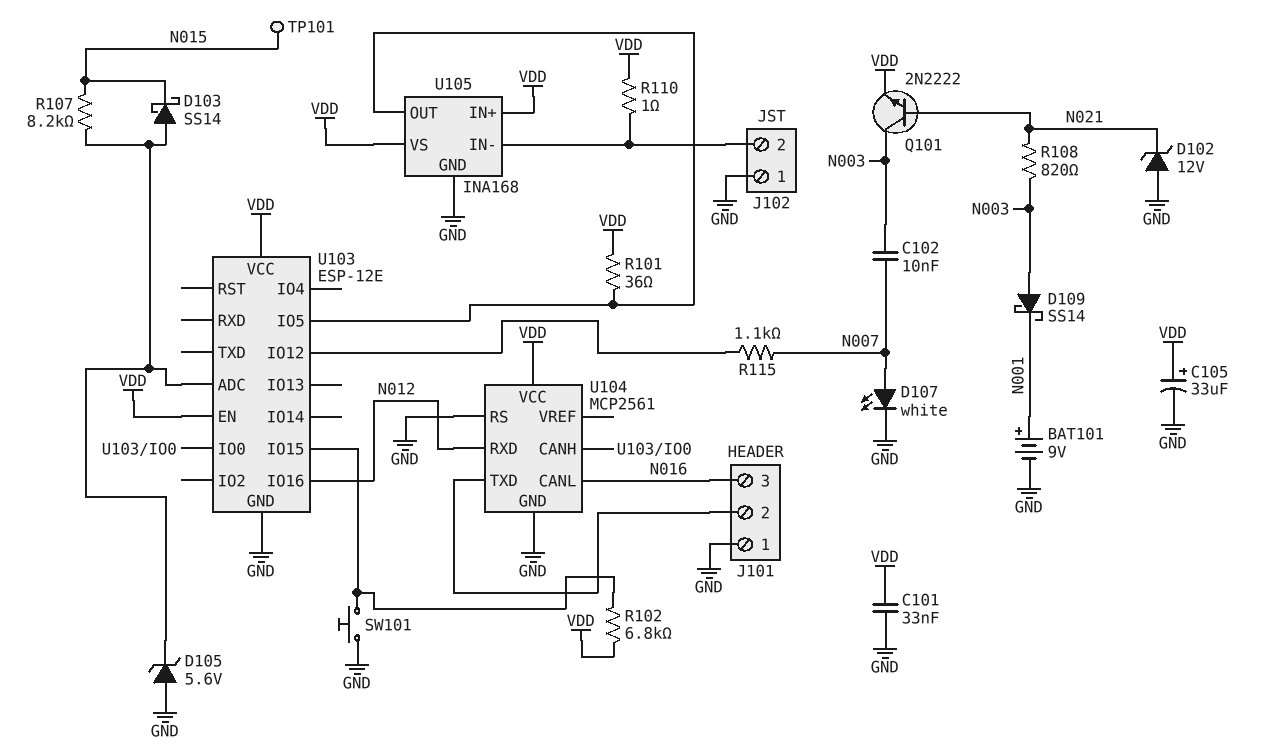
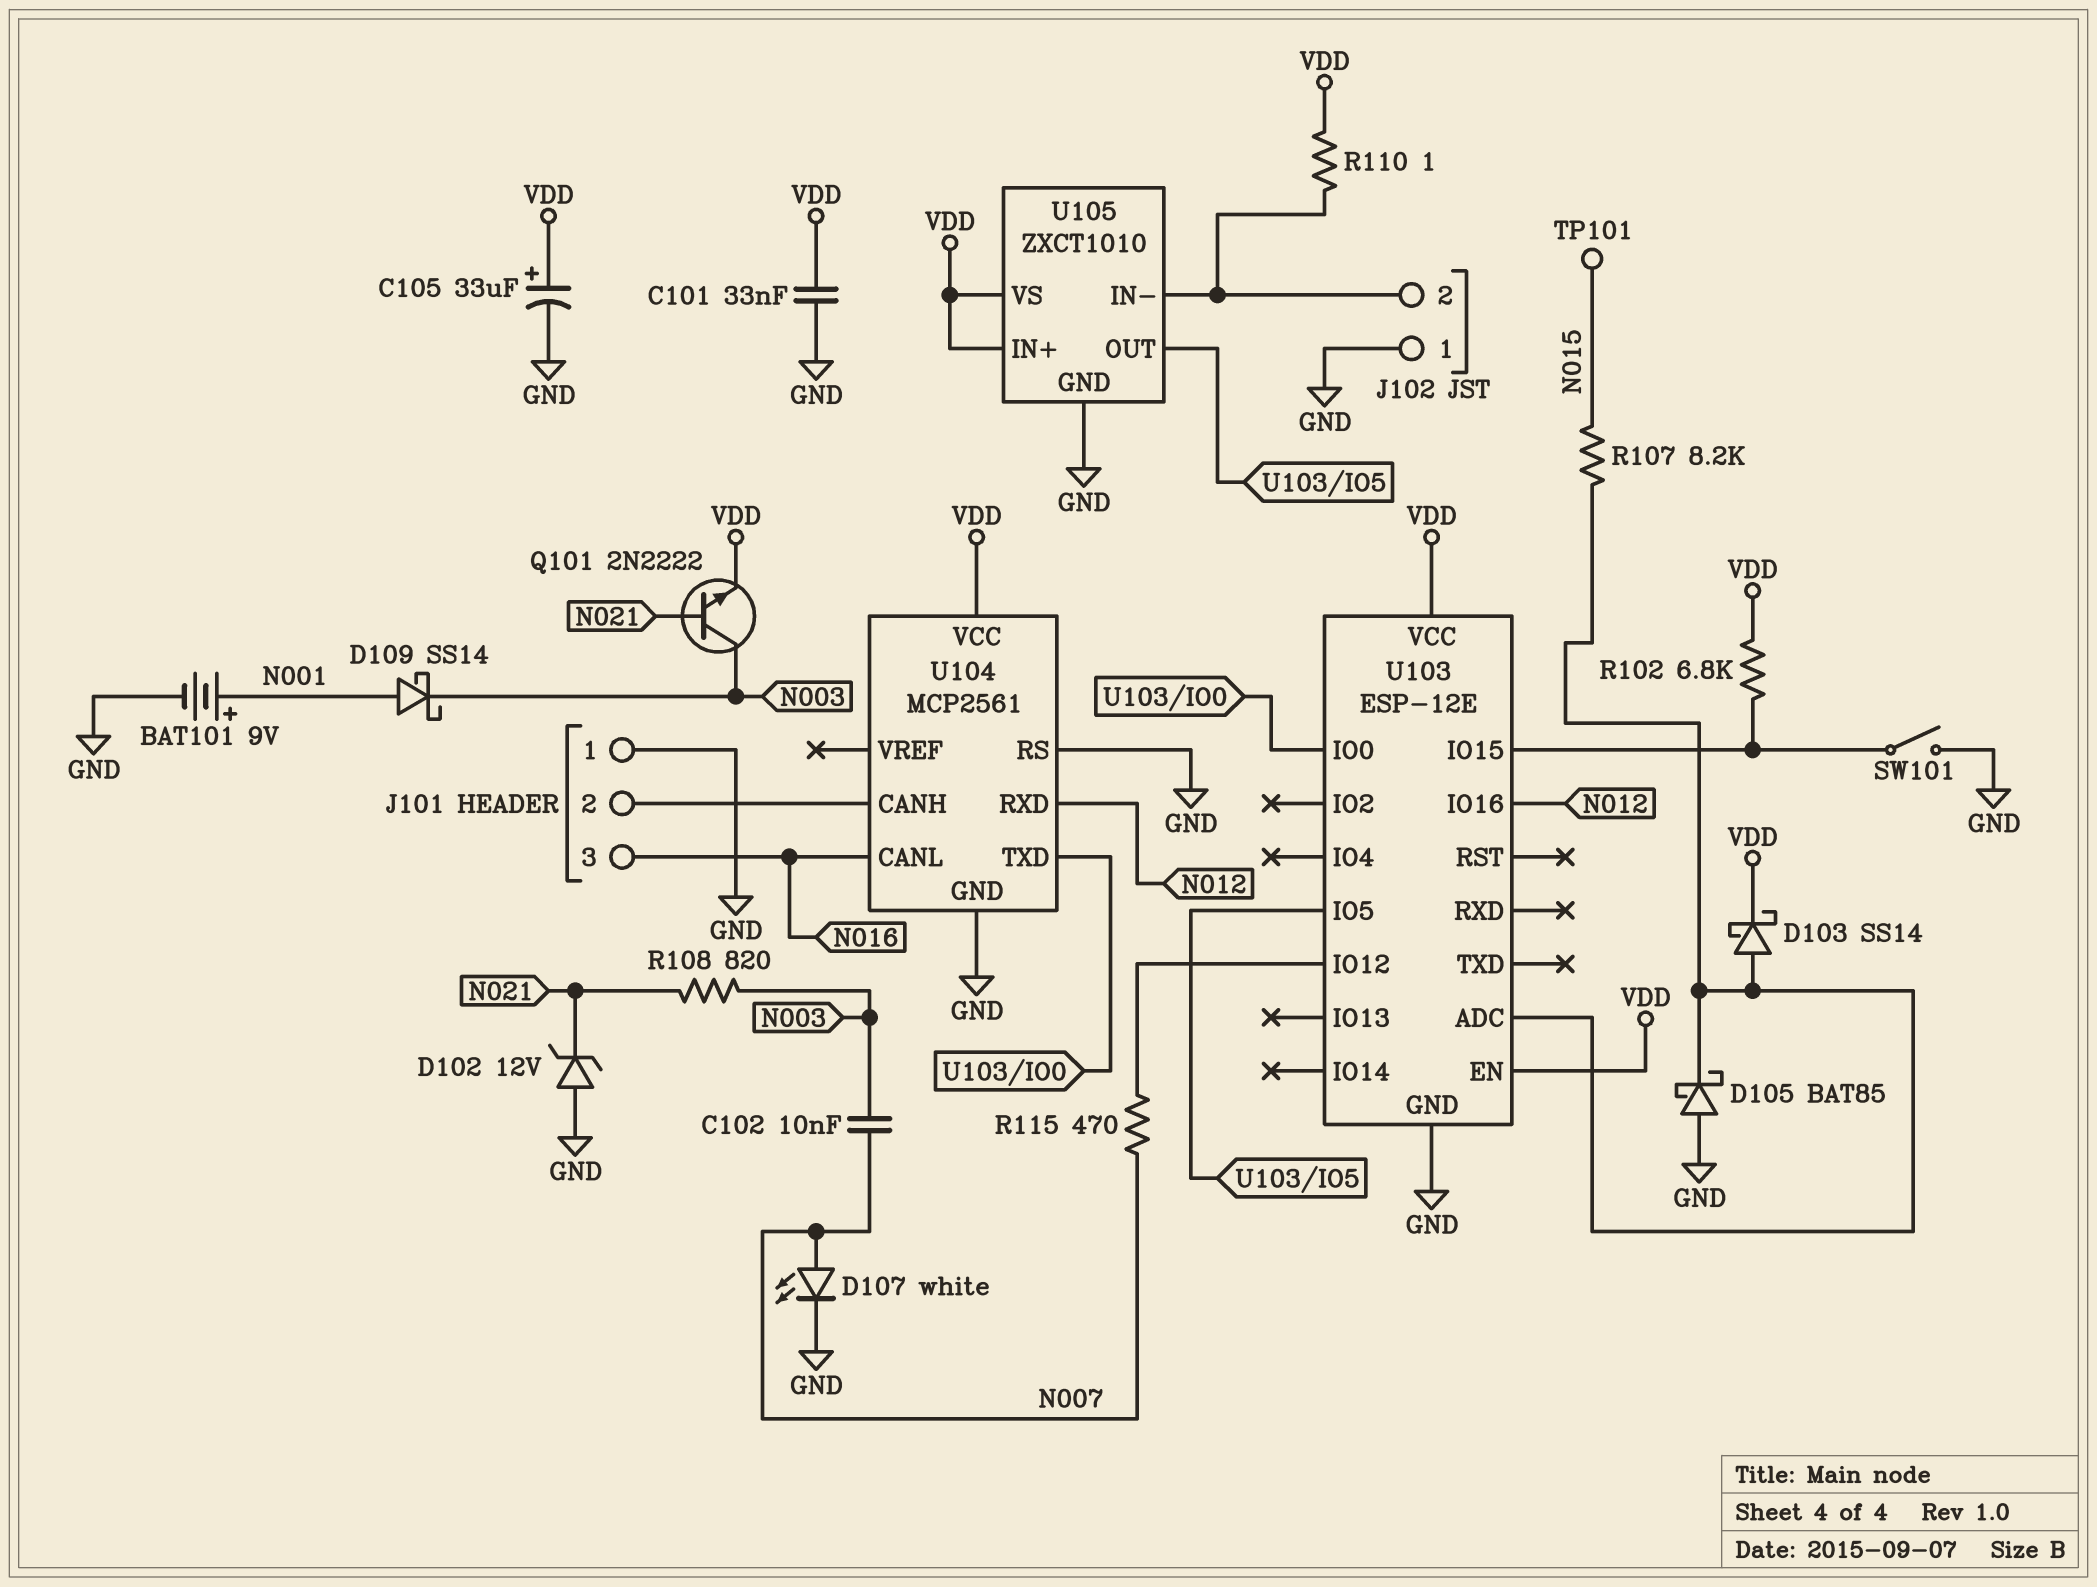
D103: schottky SS14 (A U103/ADC, K N015) -> schottky SS14 (A U103/ADC, K VDD)
D105: zener 5.6V (A GND, K U103/ADC) -> schottky BAT85 (A GND, K U103/ADC)
D109: schottky SS14 (A N003, K N001) -> schottky SS14 (A N001, K N003)
R101: 36 (U103/IO5, VDD) -> none
R115: 1.1k (N007, U103/IO12) -> 470 (N007, U103/IO12)
SW101: button (GND, U103/IO15) -> switch (GND, U103/IO15)
U104 pin CANH: U103/IO0 -> J101/2
U104 pin TXD: J101/2 -> U103/IO0
U105: INA168 -> ZXCT1010

